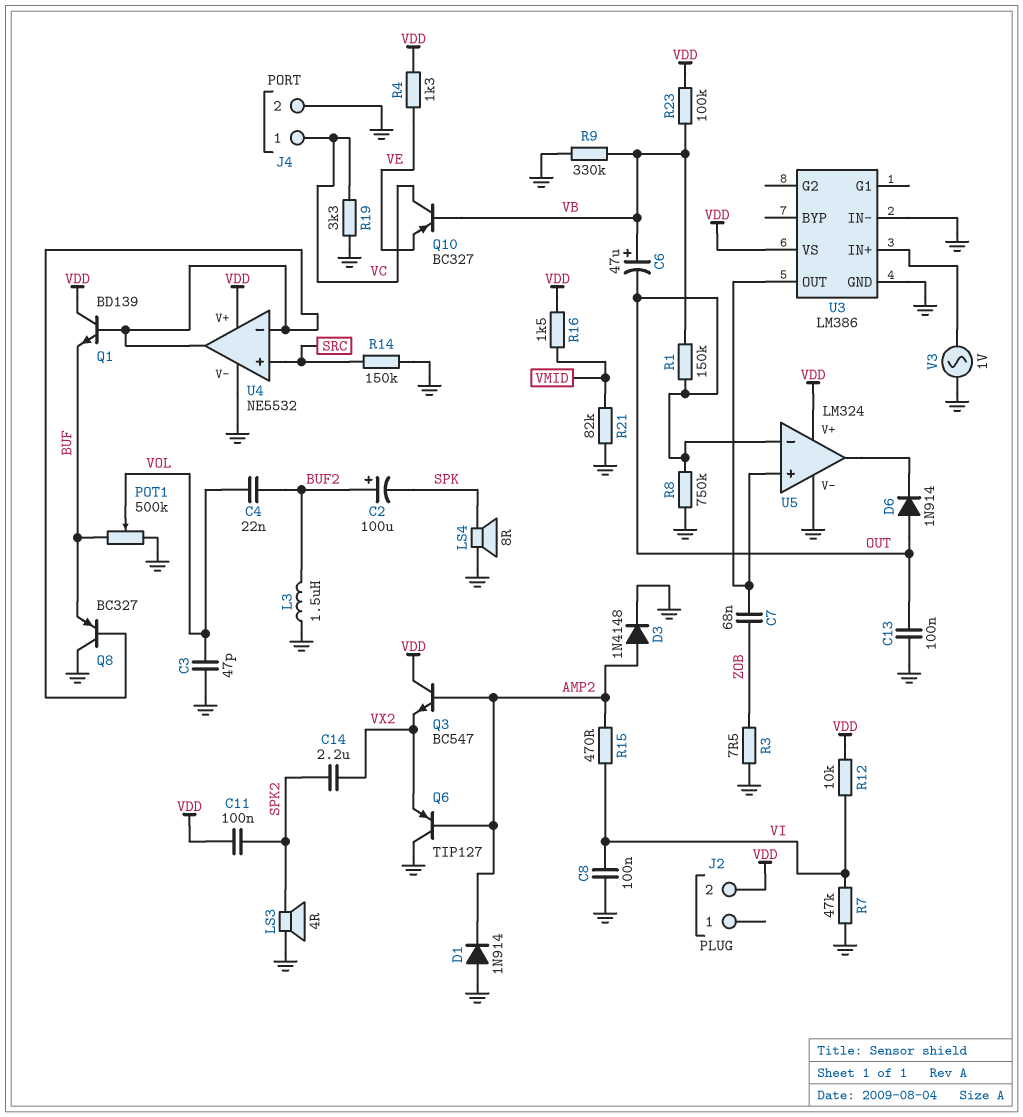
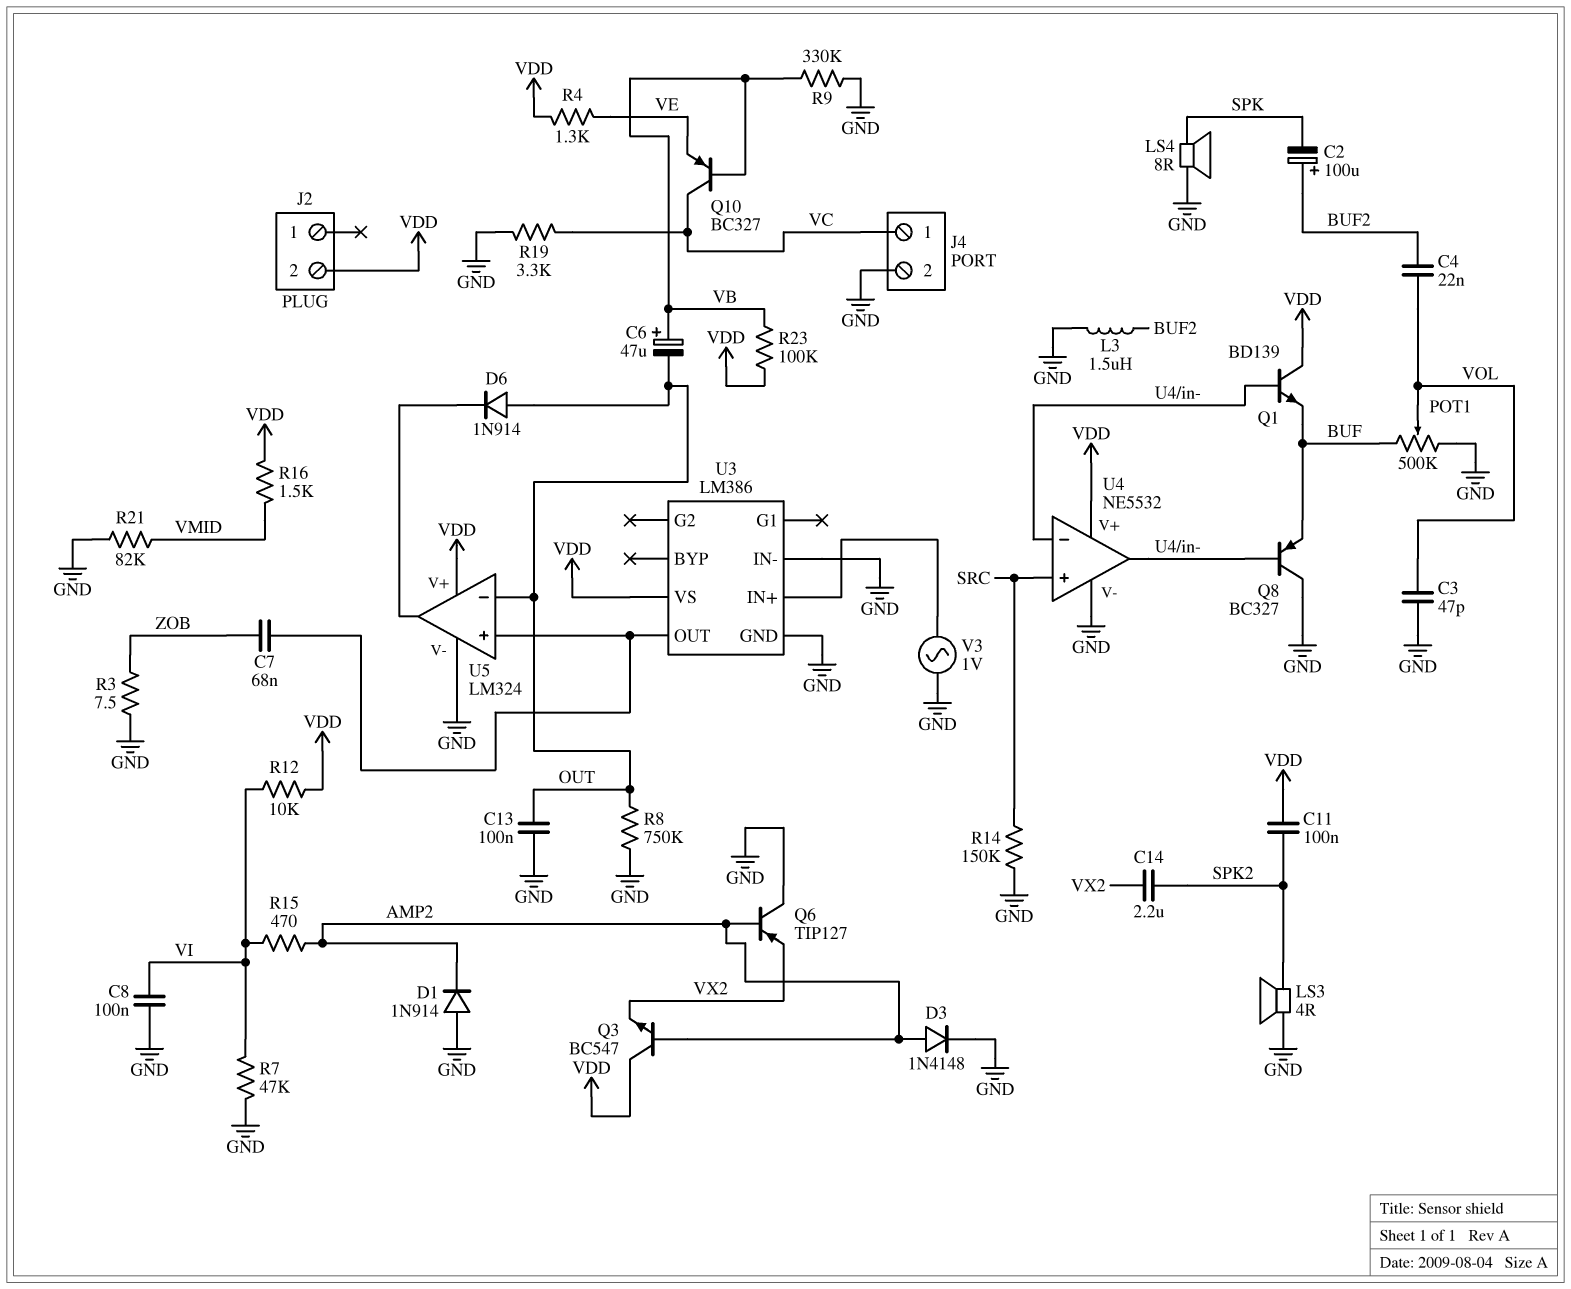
R1: 150k (OUT, VB) -> none

